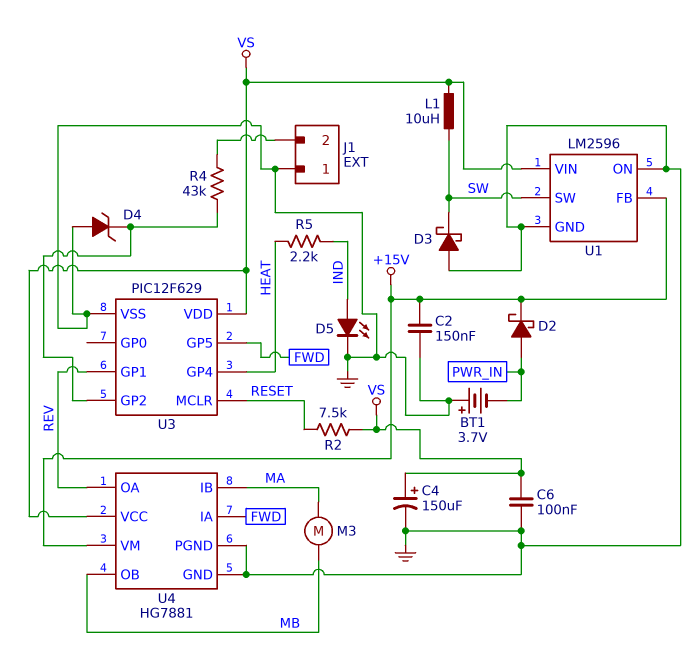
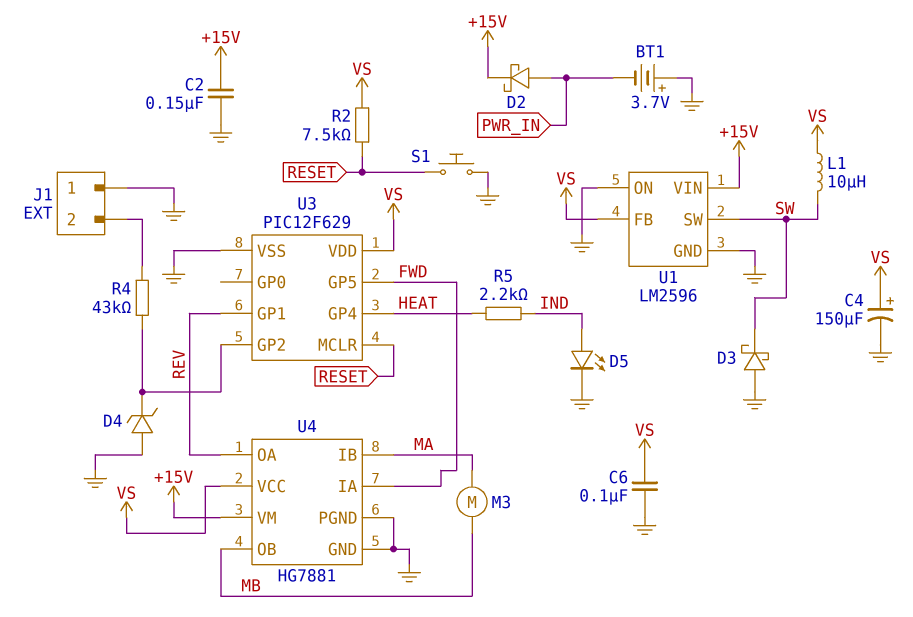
S1: none -> button (GND, RESET)
U1 pin FB: +15V -> VS
U1 pin VIN: VS -> +15V

